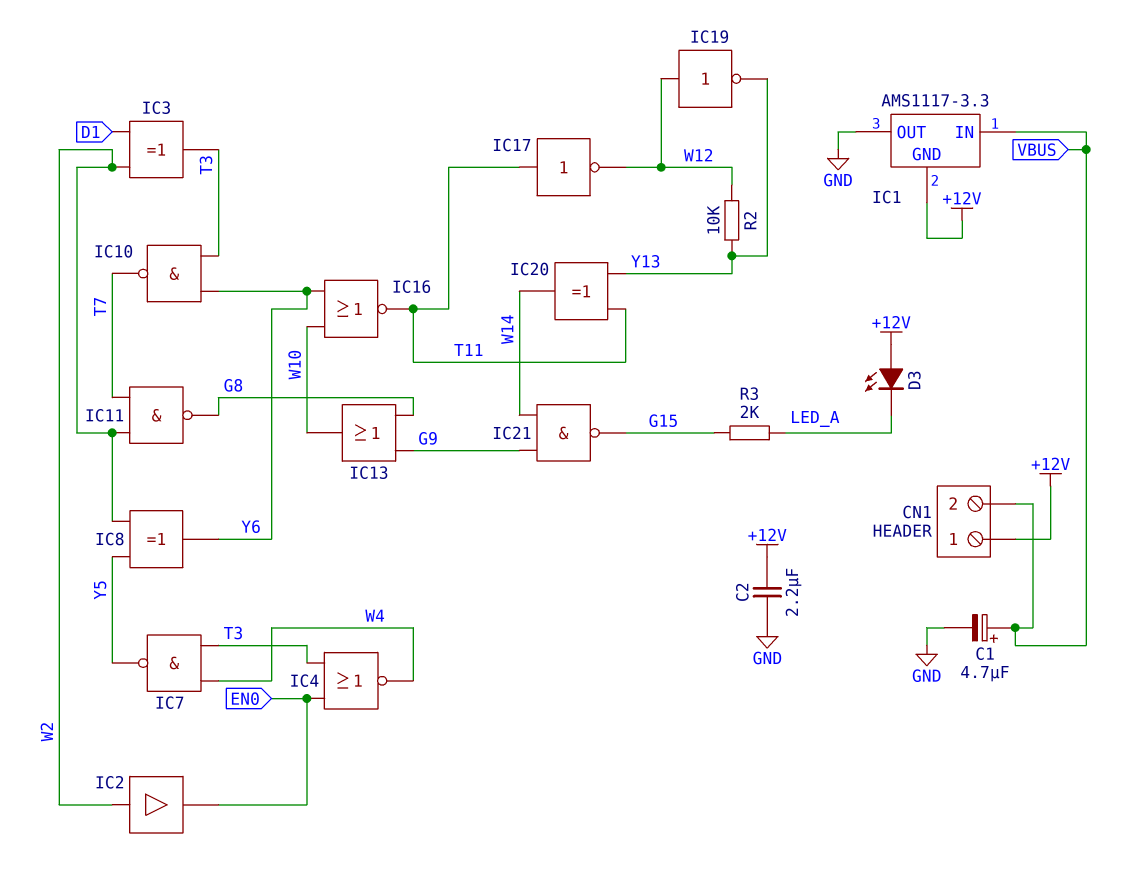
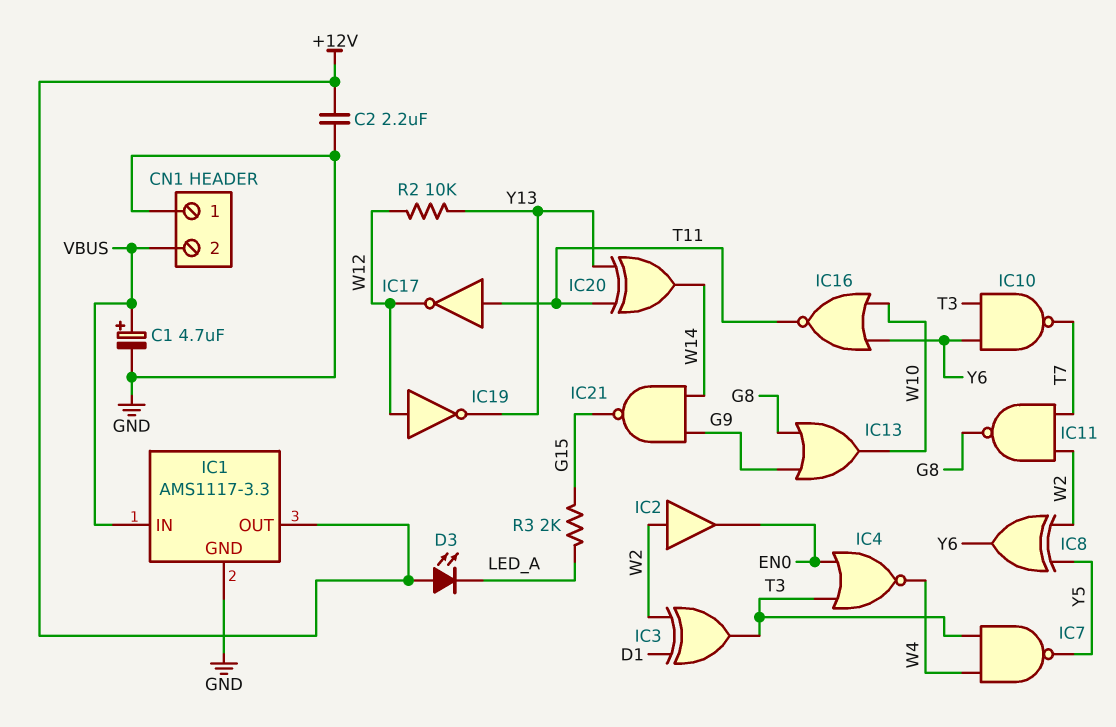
CN1 pin 1: +12V -> GND
IC1 pin GND: +12V -> GND
IC1 pin OUT: GND -> +12V

